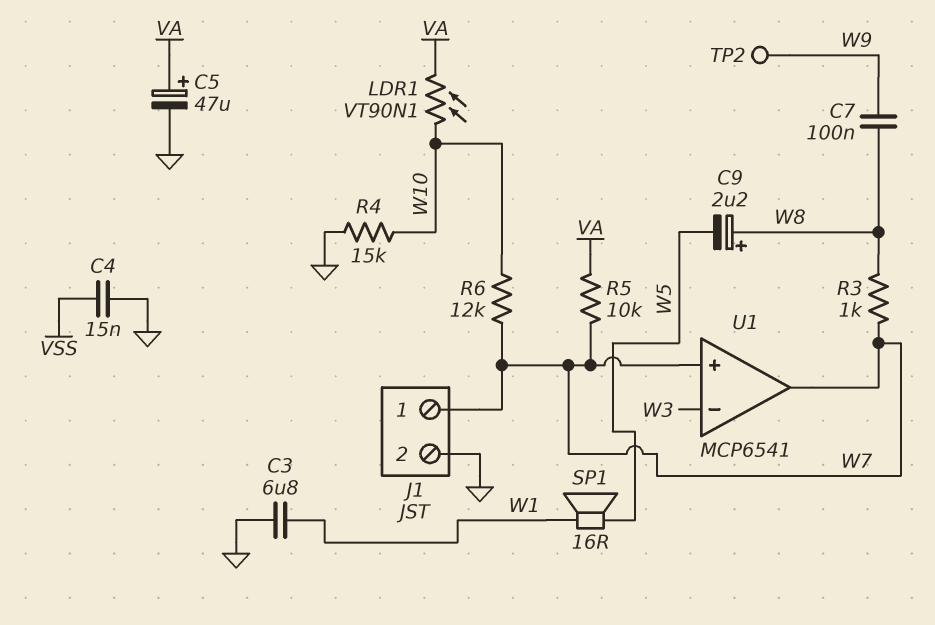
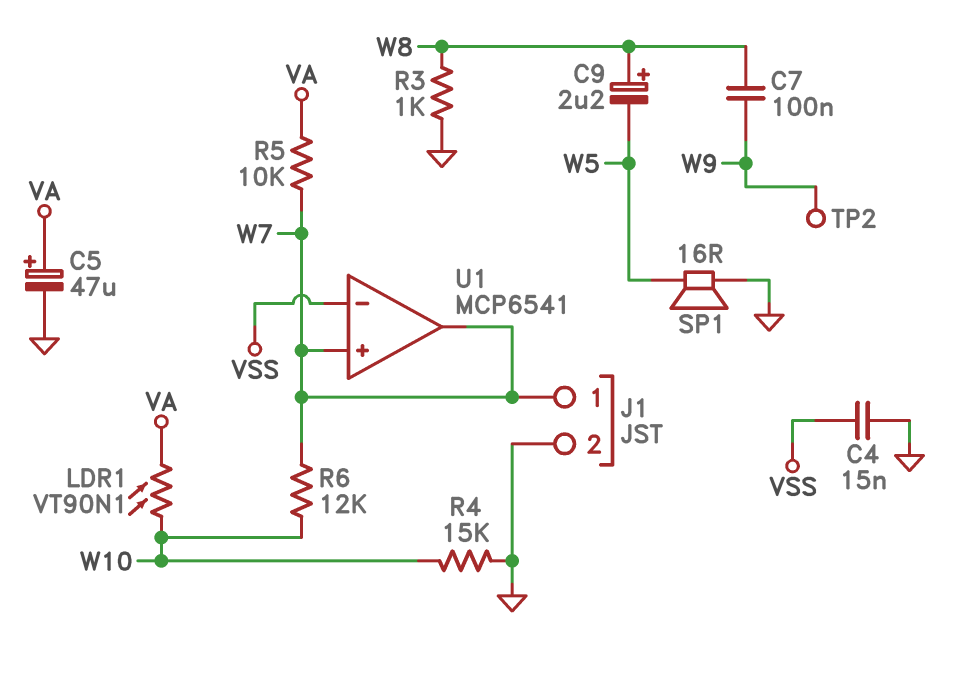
C3: 6.8uF (GND, W1) -> none
R3: 1k (W7, W8) -> 1k (GND, W8)
SP1: speaker 16R (W1, W5) -> speaker 16R (GND, W5)
U1 pin in-: W3 -> VSS

